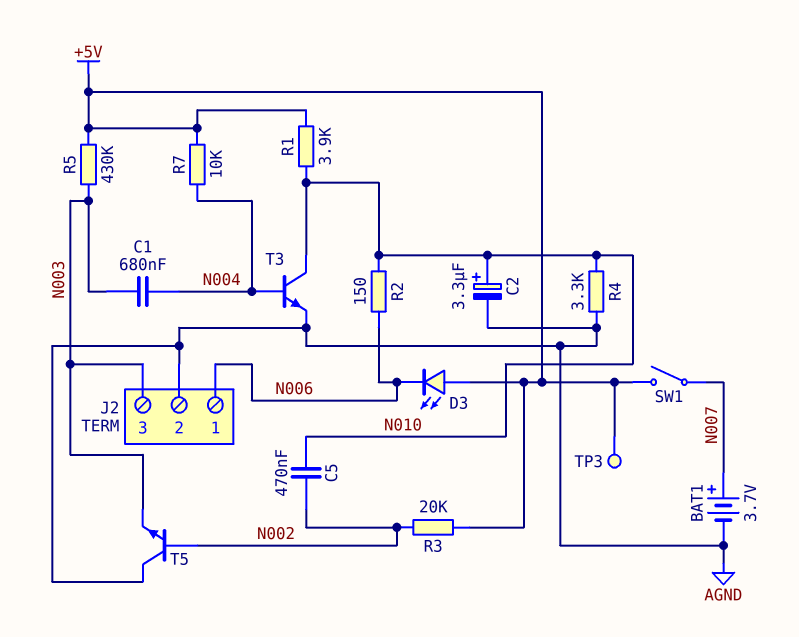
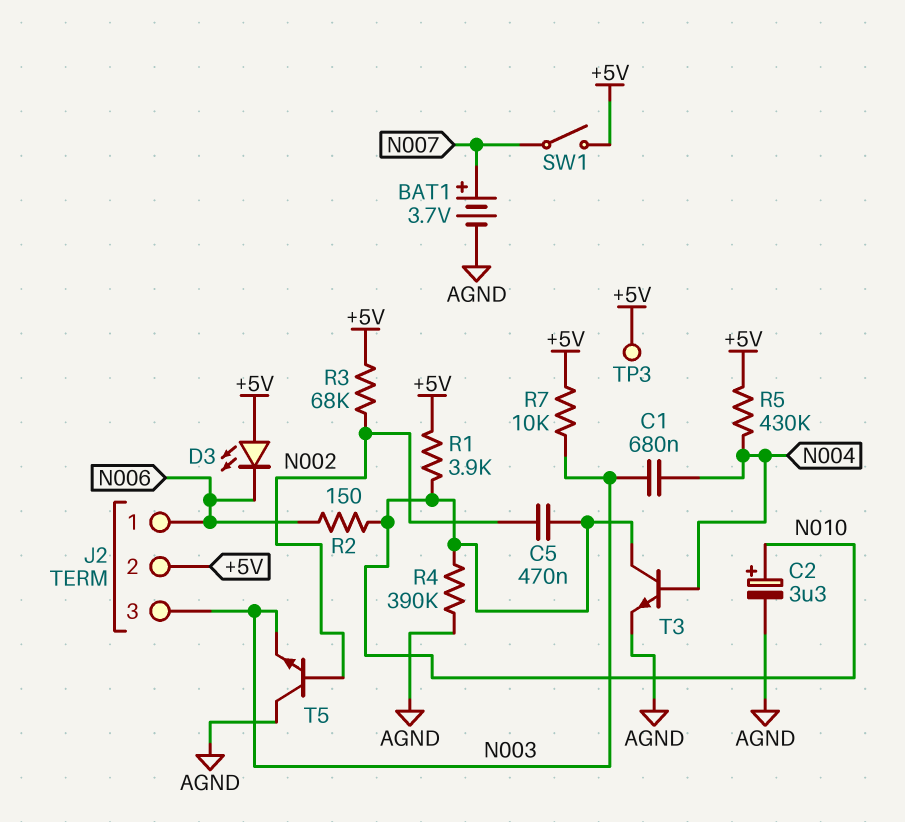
J2 pin 2: AGND -> +5V
R3: 20k (+5V, N002) -> 68k (+5V, N002)
R4: 3.3k (AGND, N010) -> 390k (AGND, N010)
R5: 430k (+5V, N003) -> 430k (+5V, N004)
R7: 10k (+5V, N004) -> 10k (+5V, N003)

